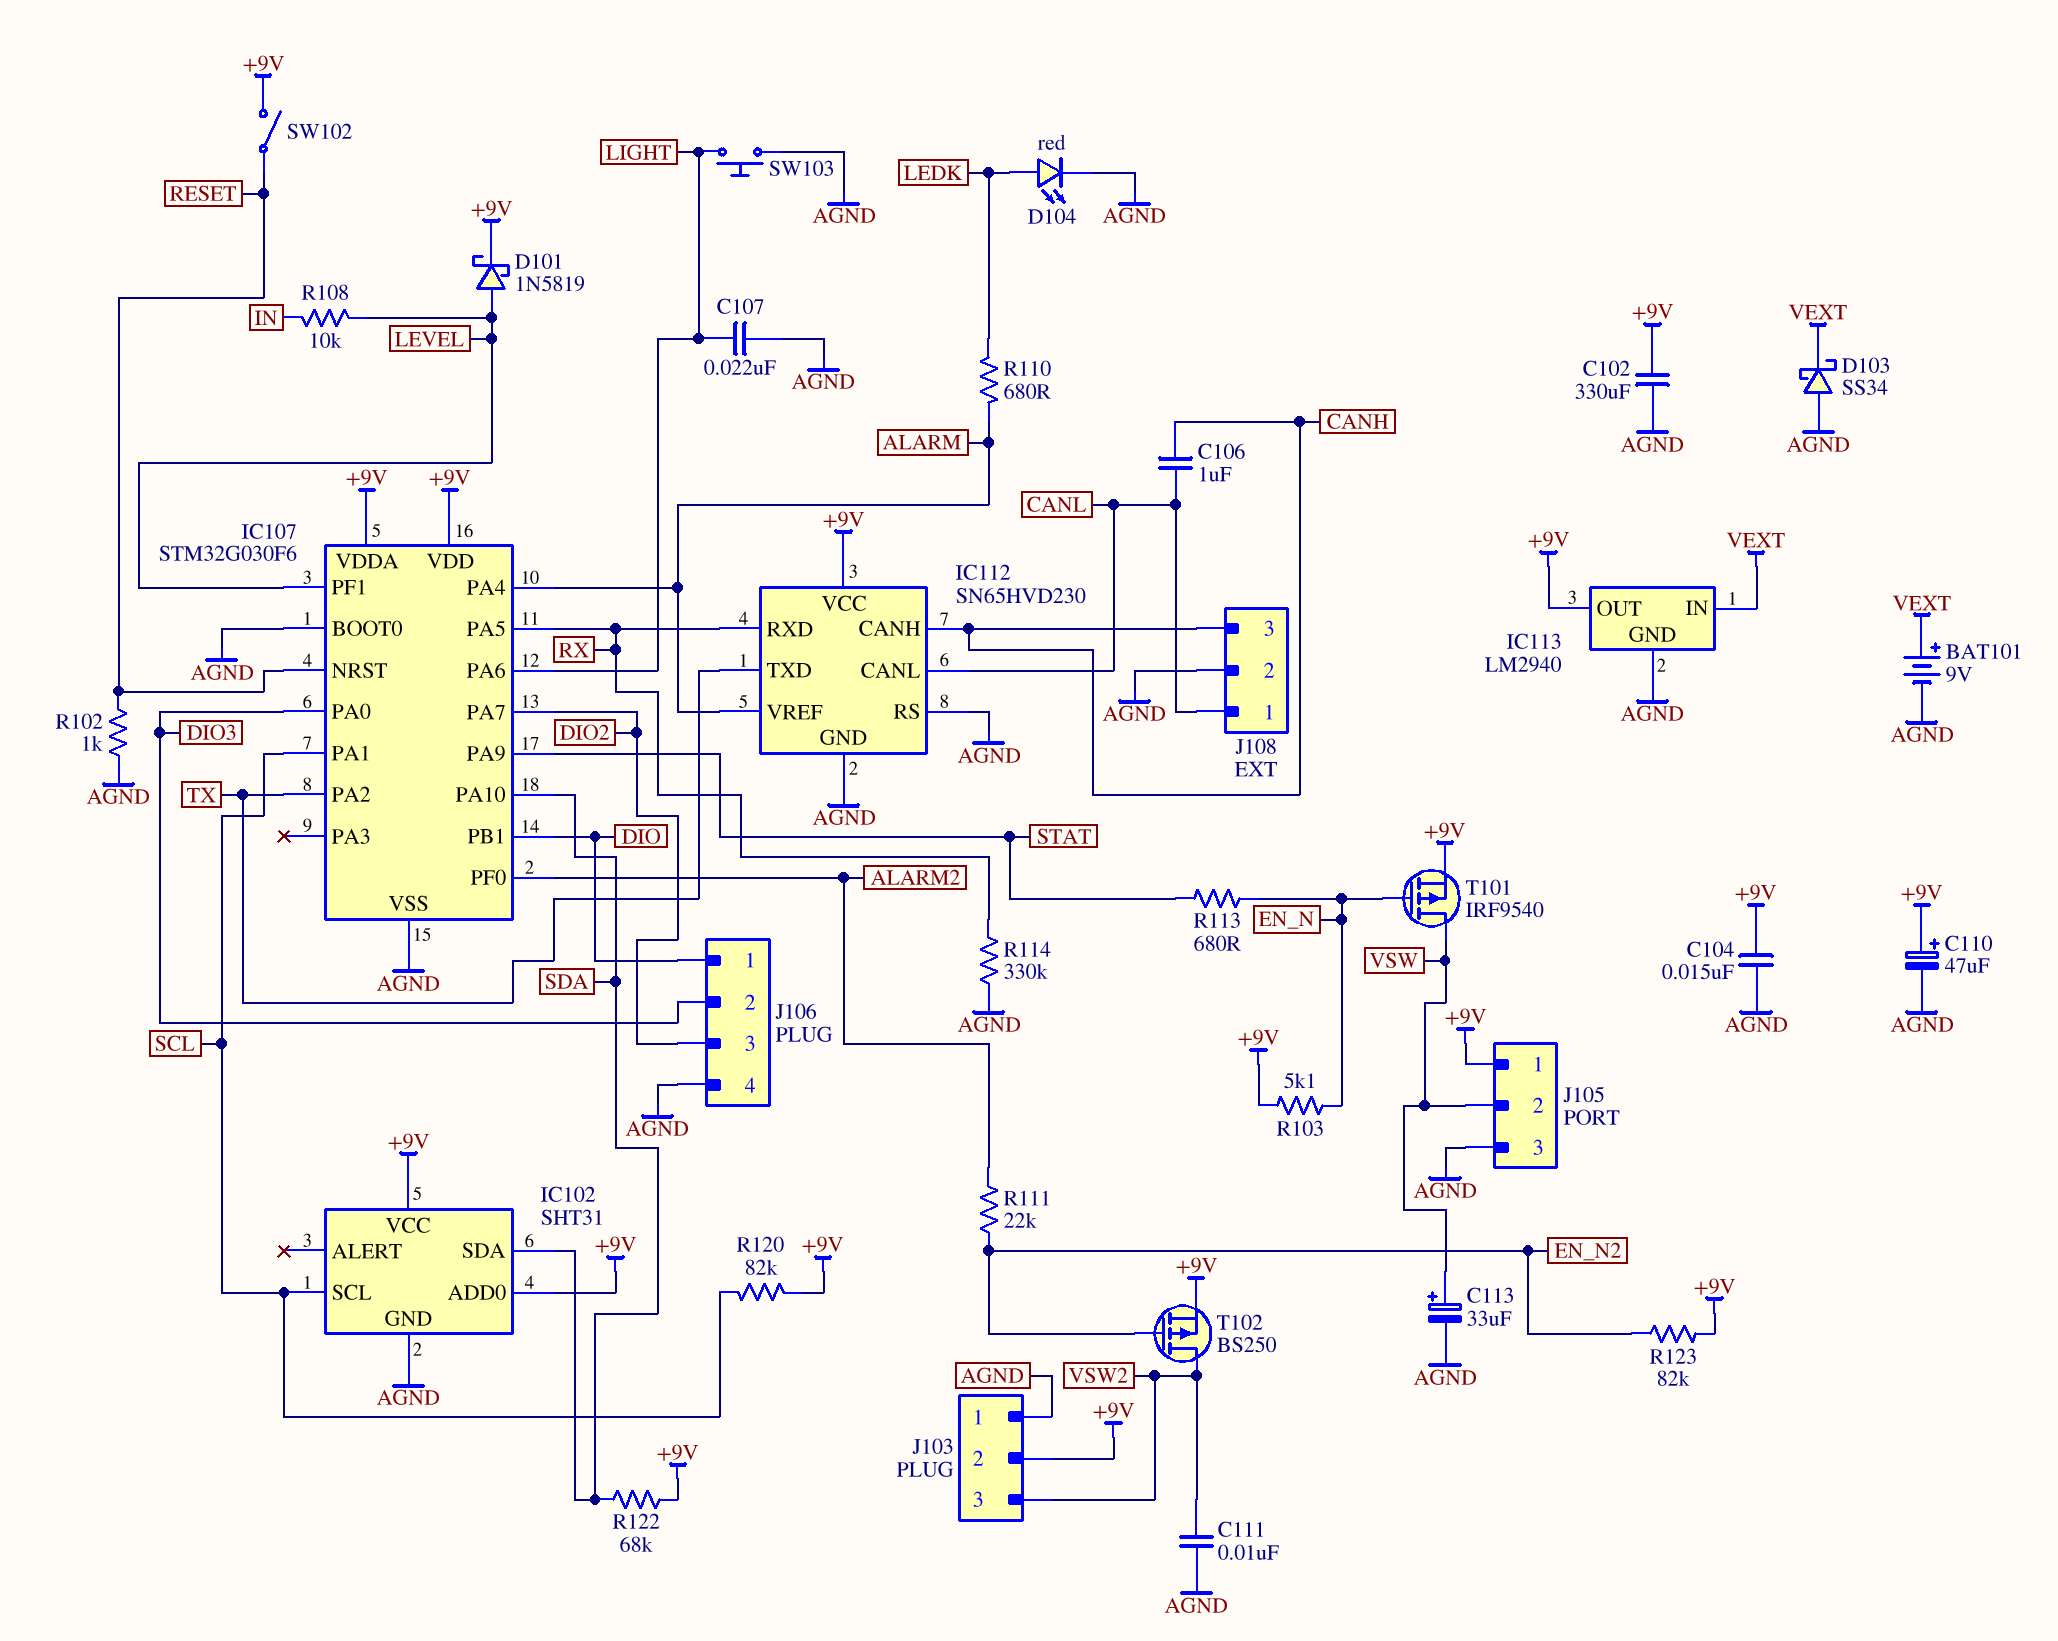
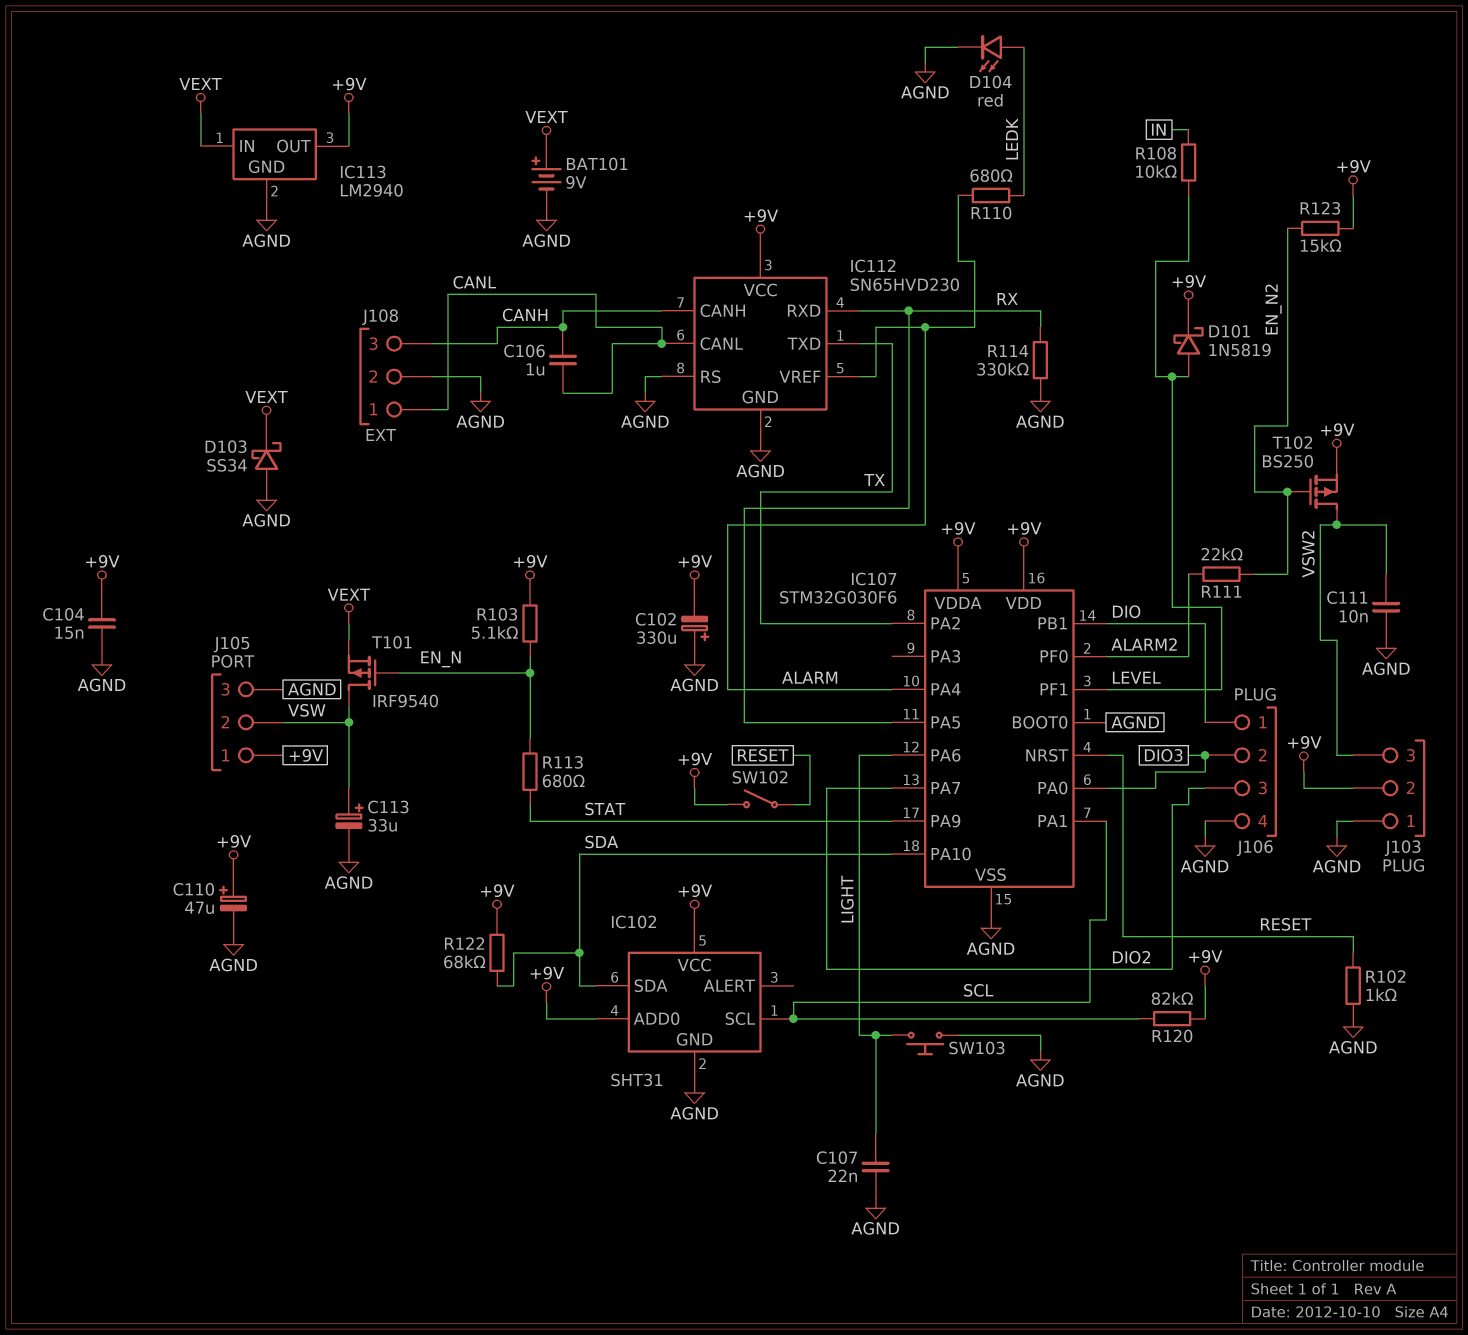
C102: 330uF (+9V, AGND) -> 330uF (plus AGND, minus +9V)
R123: 82k (+9V, EN_N2) -> 15k (+9V, EN_N2)
T101: PMOS IRF9540 (G EN_N, D VSW, S +9V) -> PMOS IRF9540 (G EN_N, D VSW, S VEXT)

